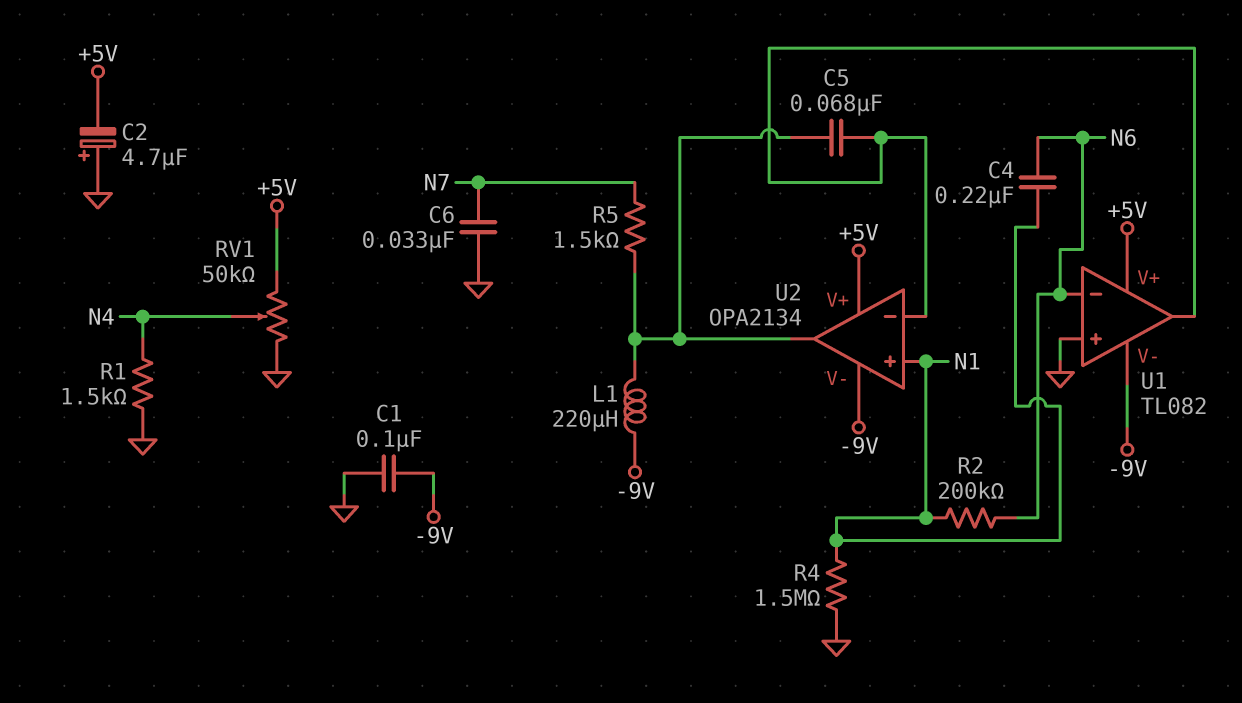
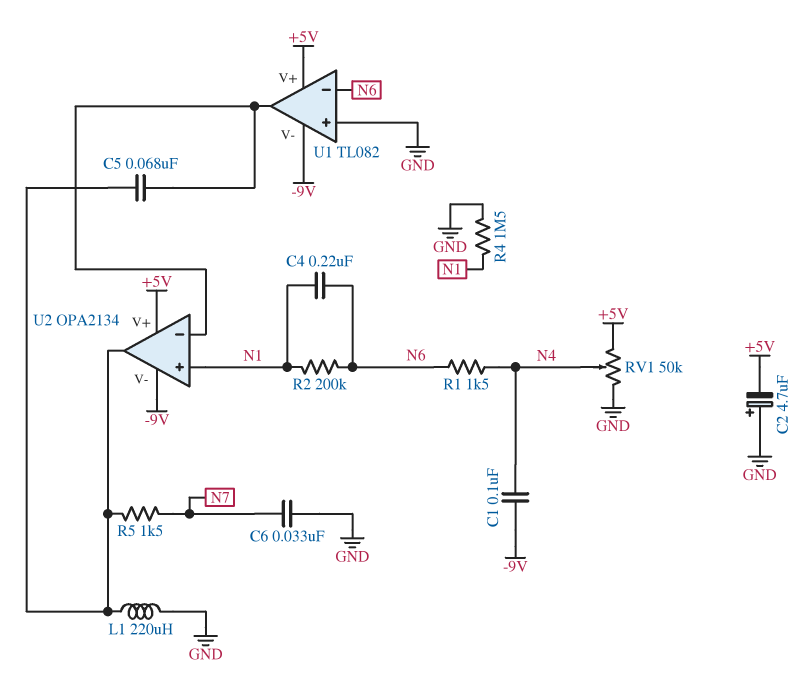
C1: 100nF (-9V, GND) -> 100nF (-9V, N4)
L1: 220uH (-9V, U2/out) -> 220uH (GND, U2/out)
R1: 1.5k (GND, N4) -> 1.5k (N4, N6)

